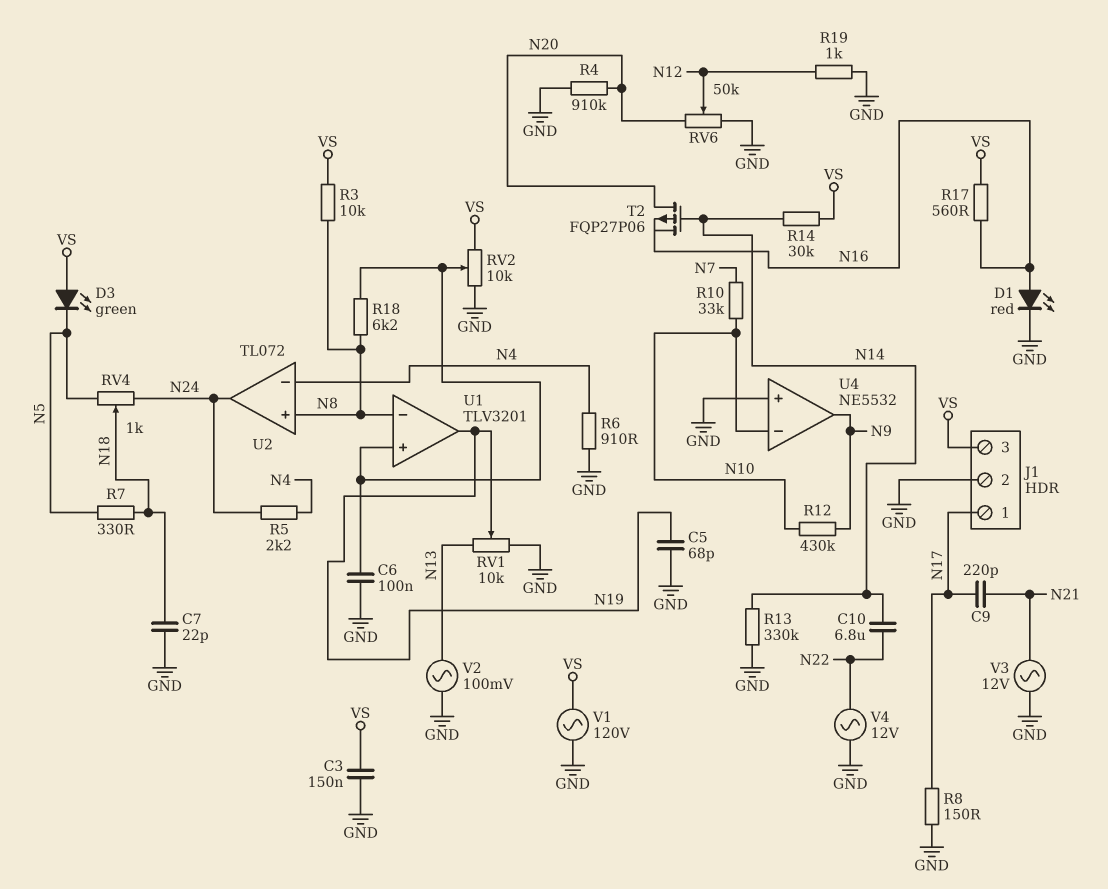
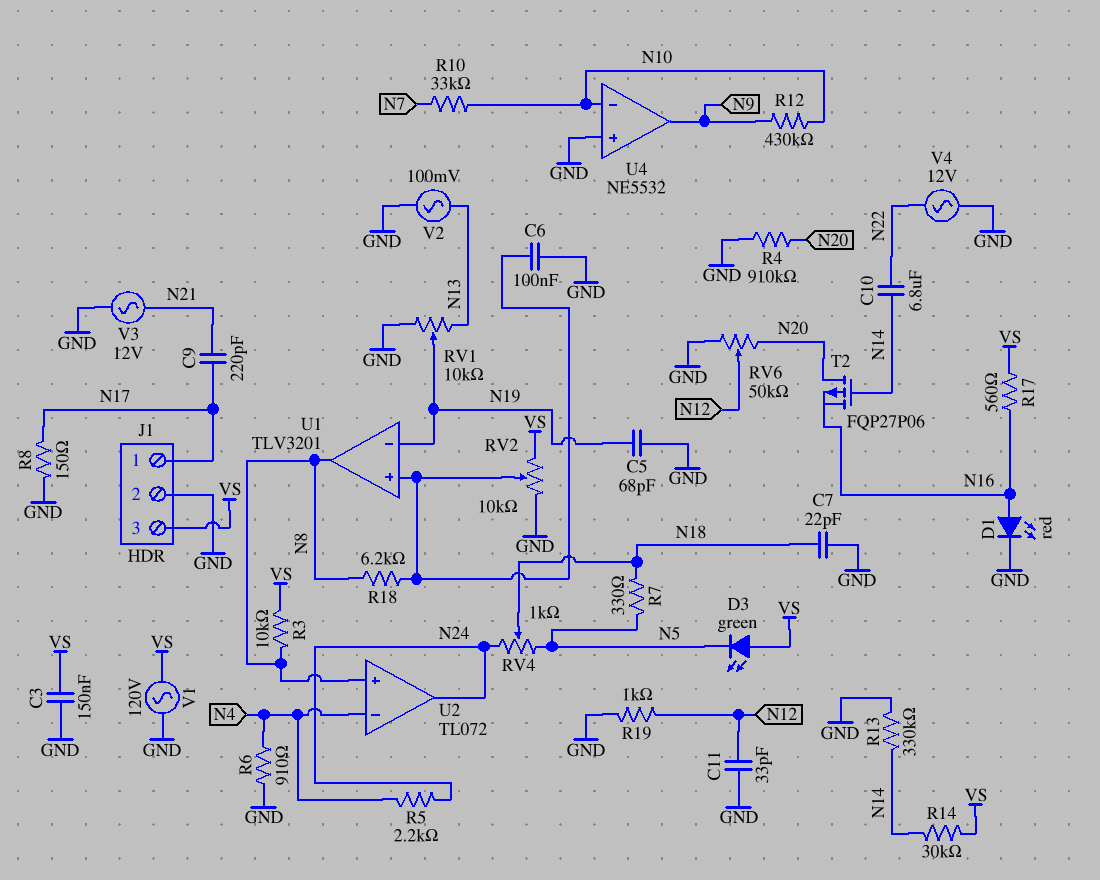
C11: none -> 33pF (GND, N12)
U1 pin in-: N8 -> N19
U1 pin out: N19 -> N8

